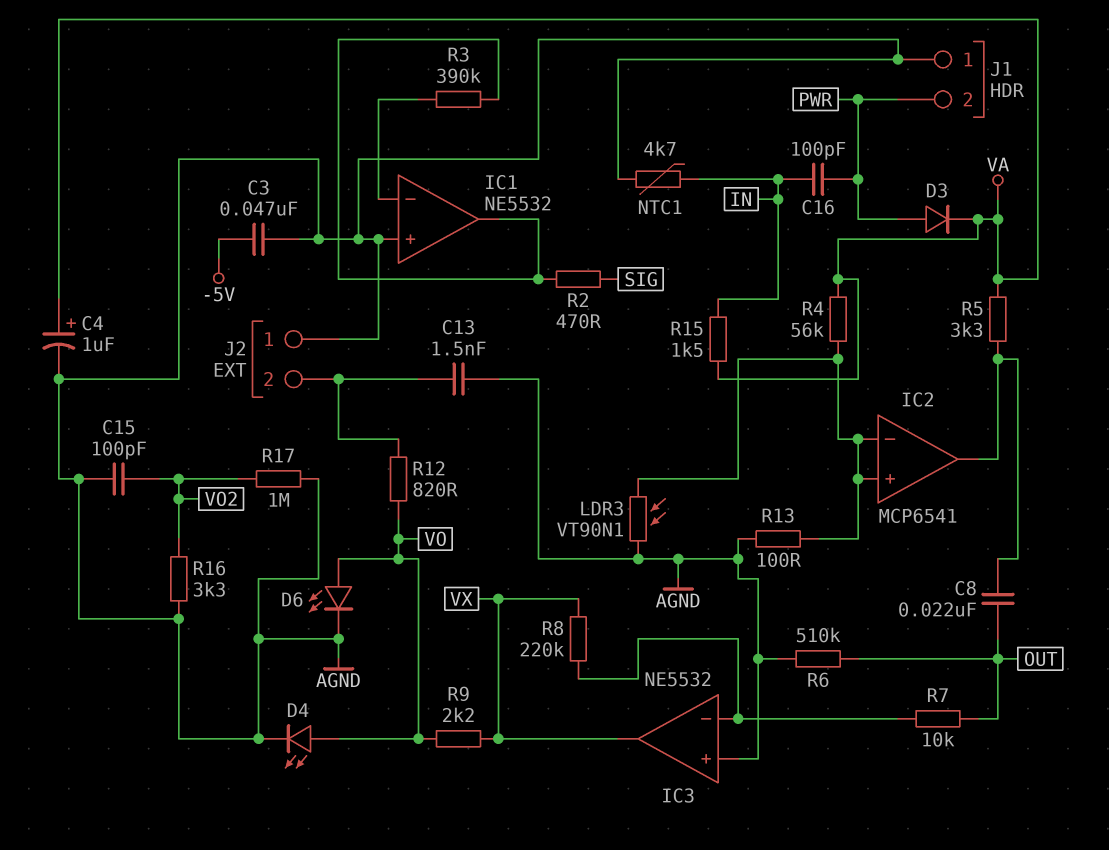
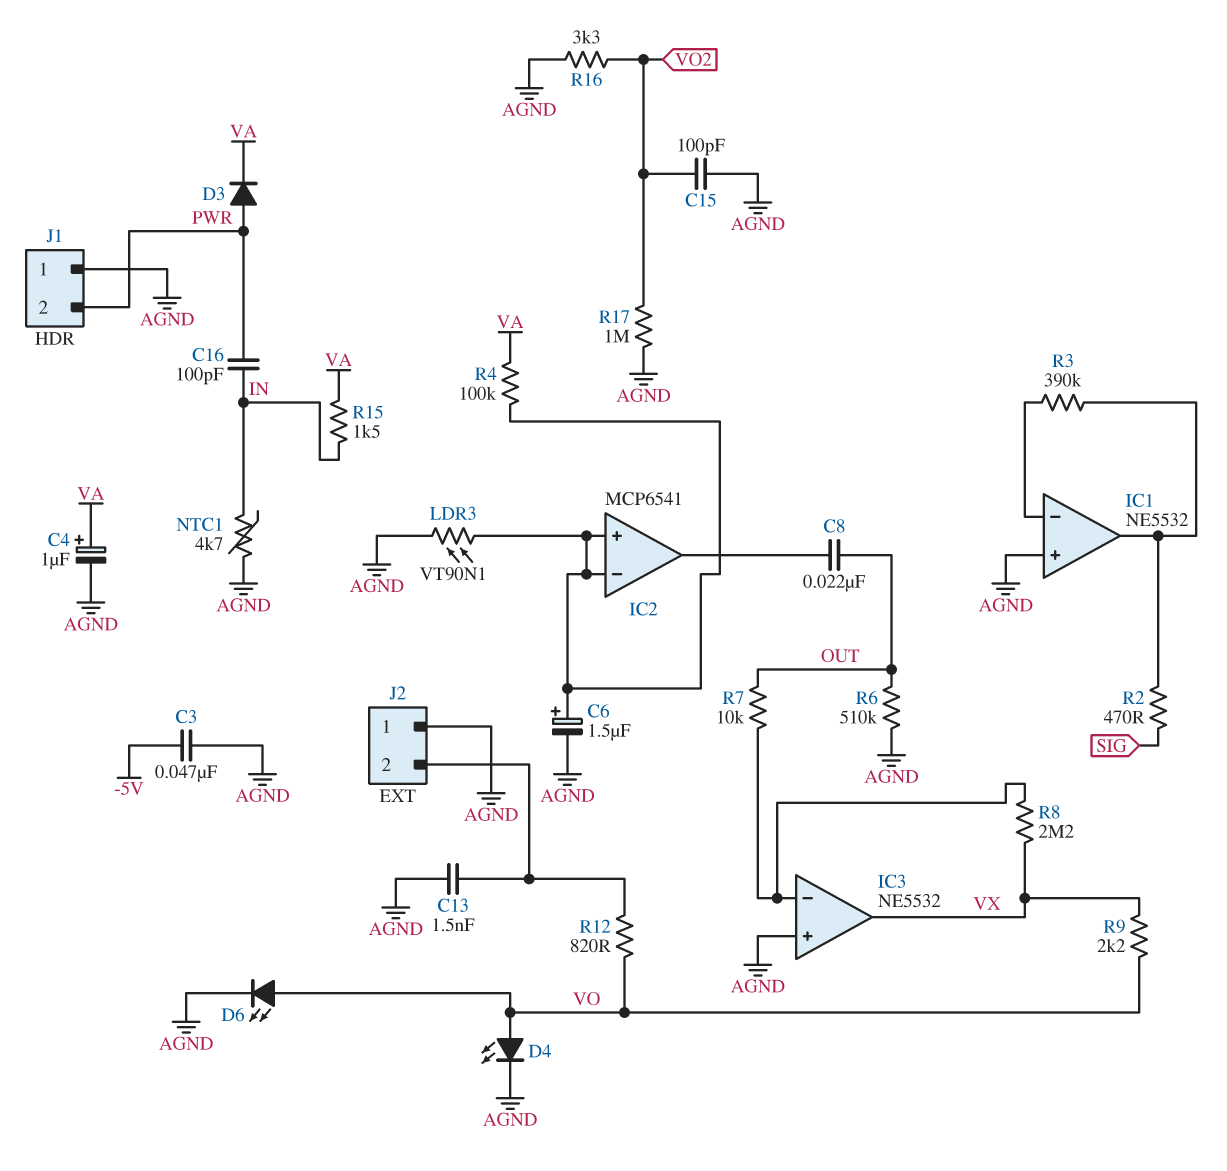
C6: none -> 1.5uF (plus IC2/in+, minus AGND)
R4: 56k (IC2/in+, VA) -> 100k (IC2/in+, VA)
R5: 3.3k (IC2/out, VA) -> none
R8: 220k (IC3/in-, VX) -> 2.2M (IC3/in-, VX)
R13: 100 (AGND, IC2/in+) -> none

